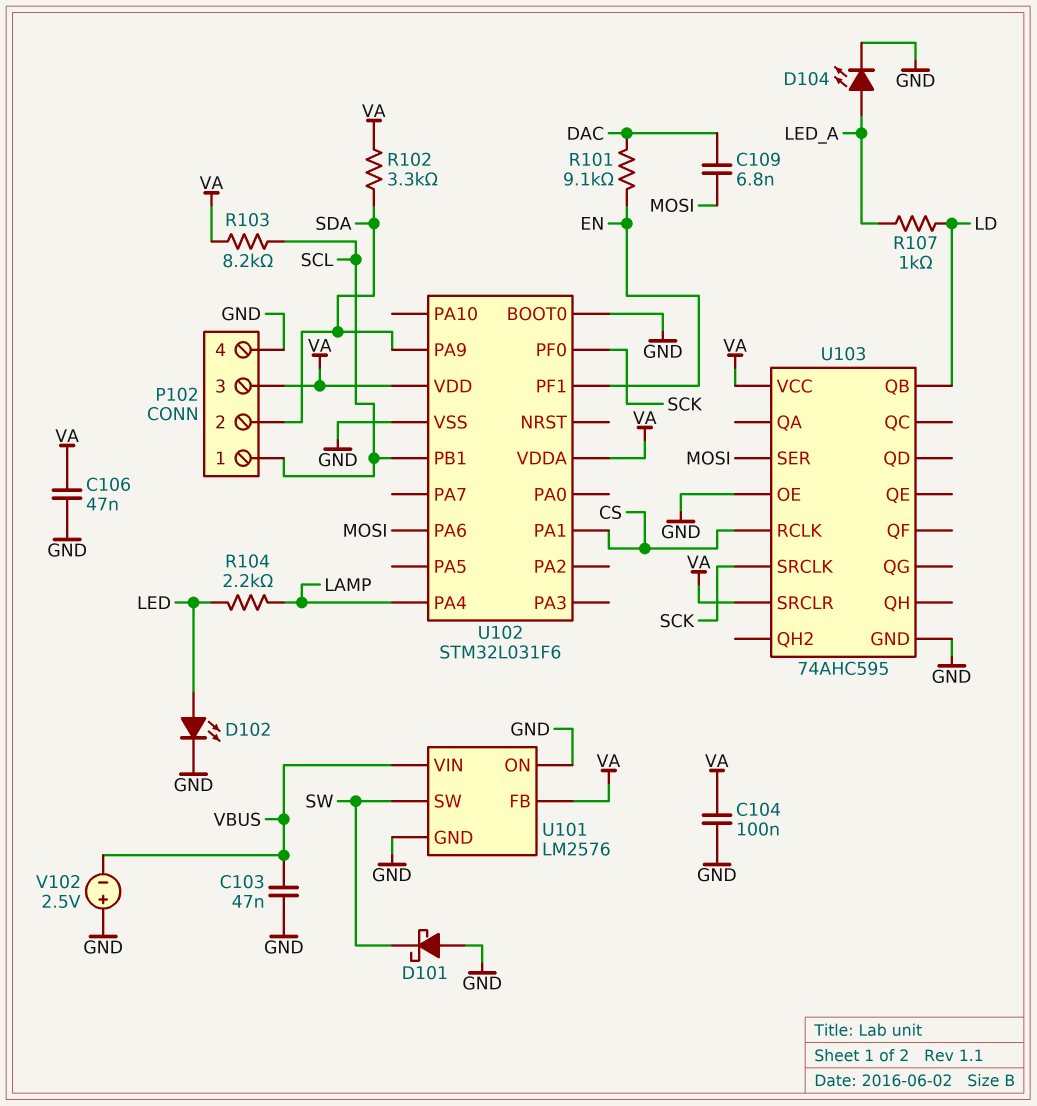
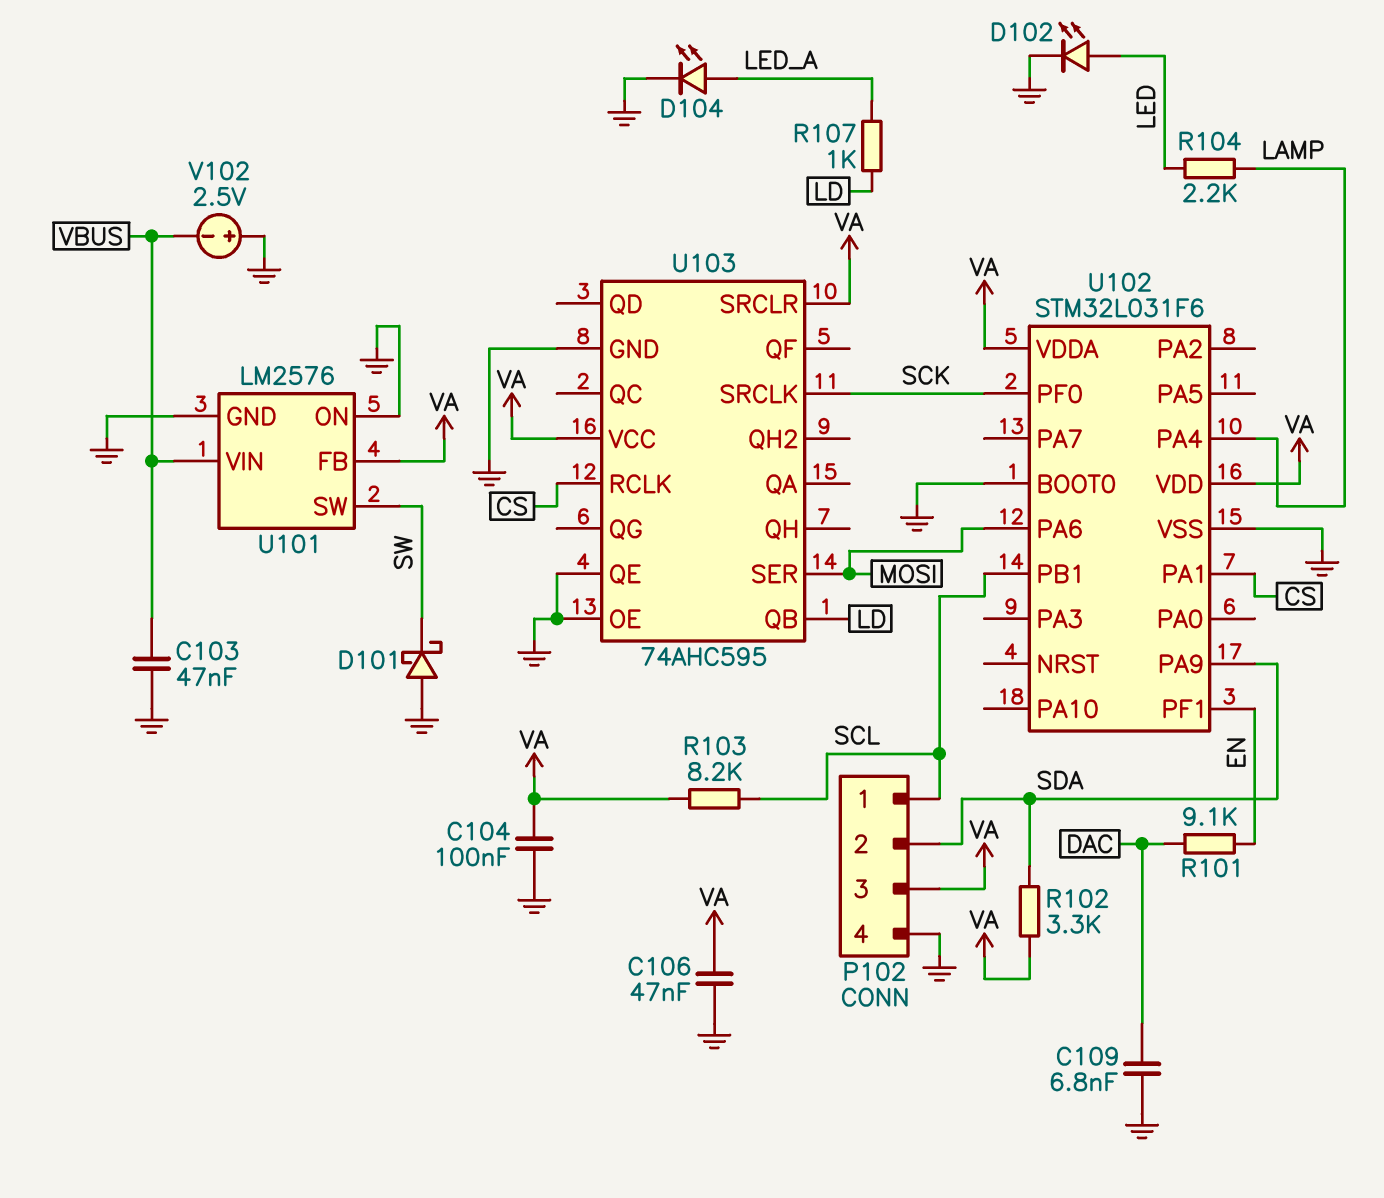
C109: 6.8nF (DAC, MOSI) -> 6.8nF (DAC, GND)
U103 pin QE: none -> GND

